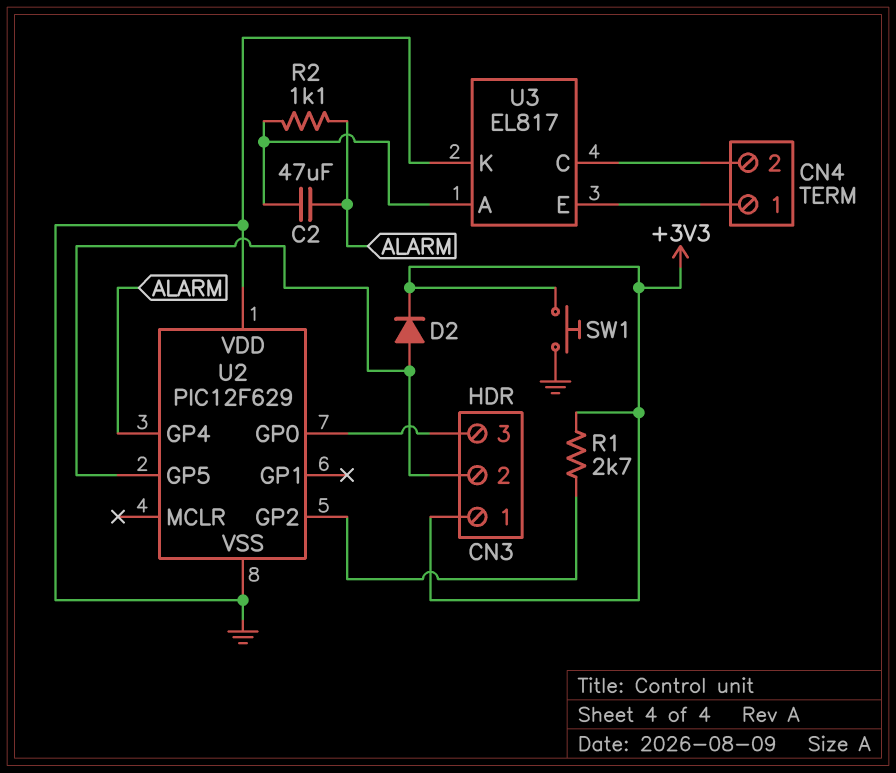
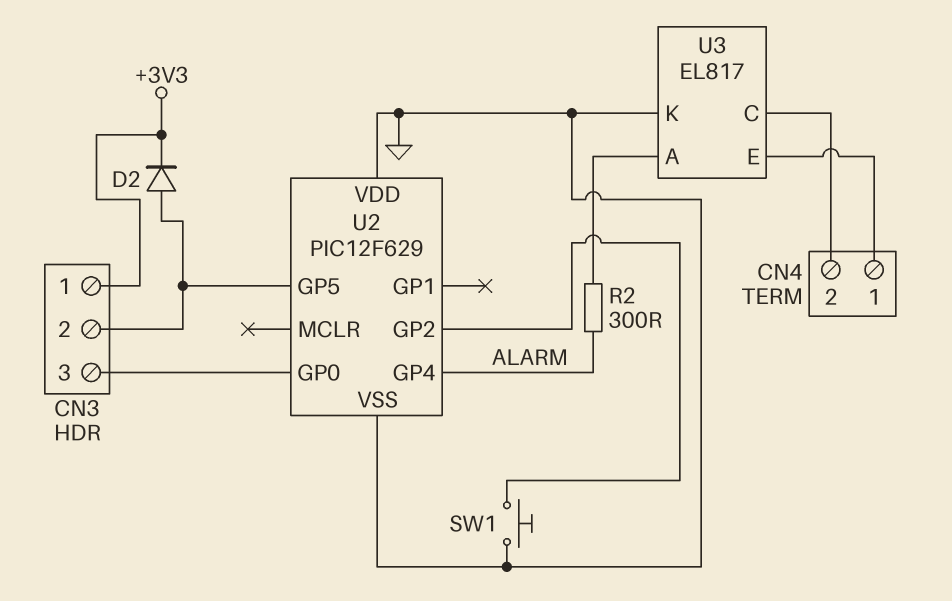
C2: 47uF (ALARM, U3/A) -> none
R1: 2.7k (+3V3, U2/GP2) -> none
R2: 1.1k (ALARM, U3/A) -> 300 (ALARM, U3/A)
SW1: button (+3V3, GND) -> button (GND, U2/GP2)

